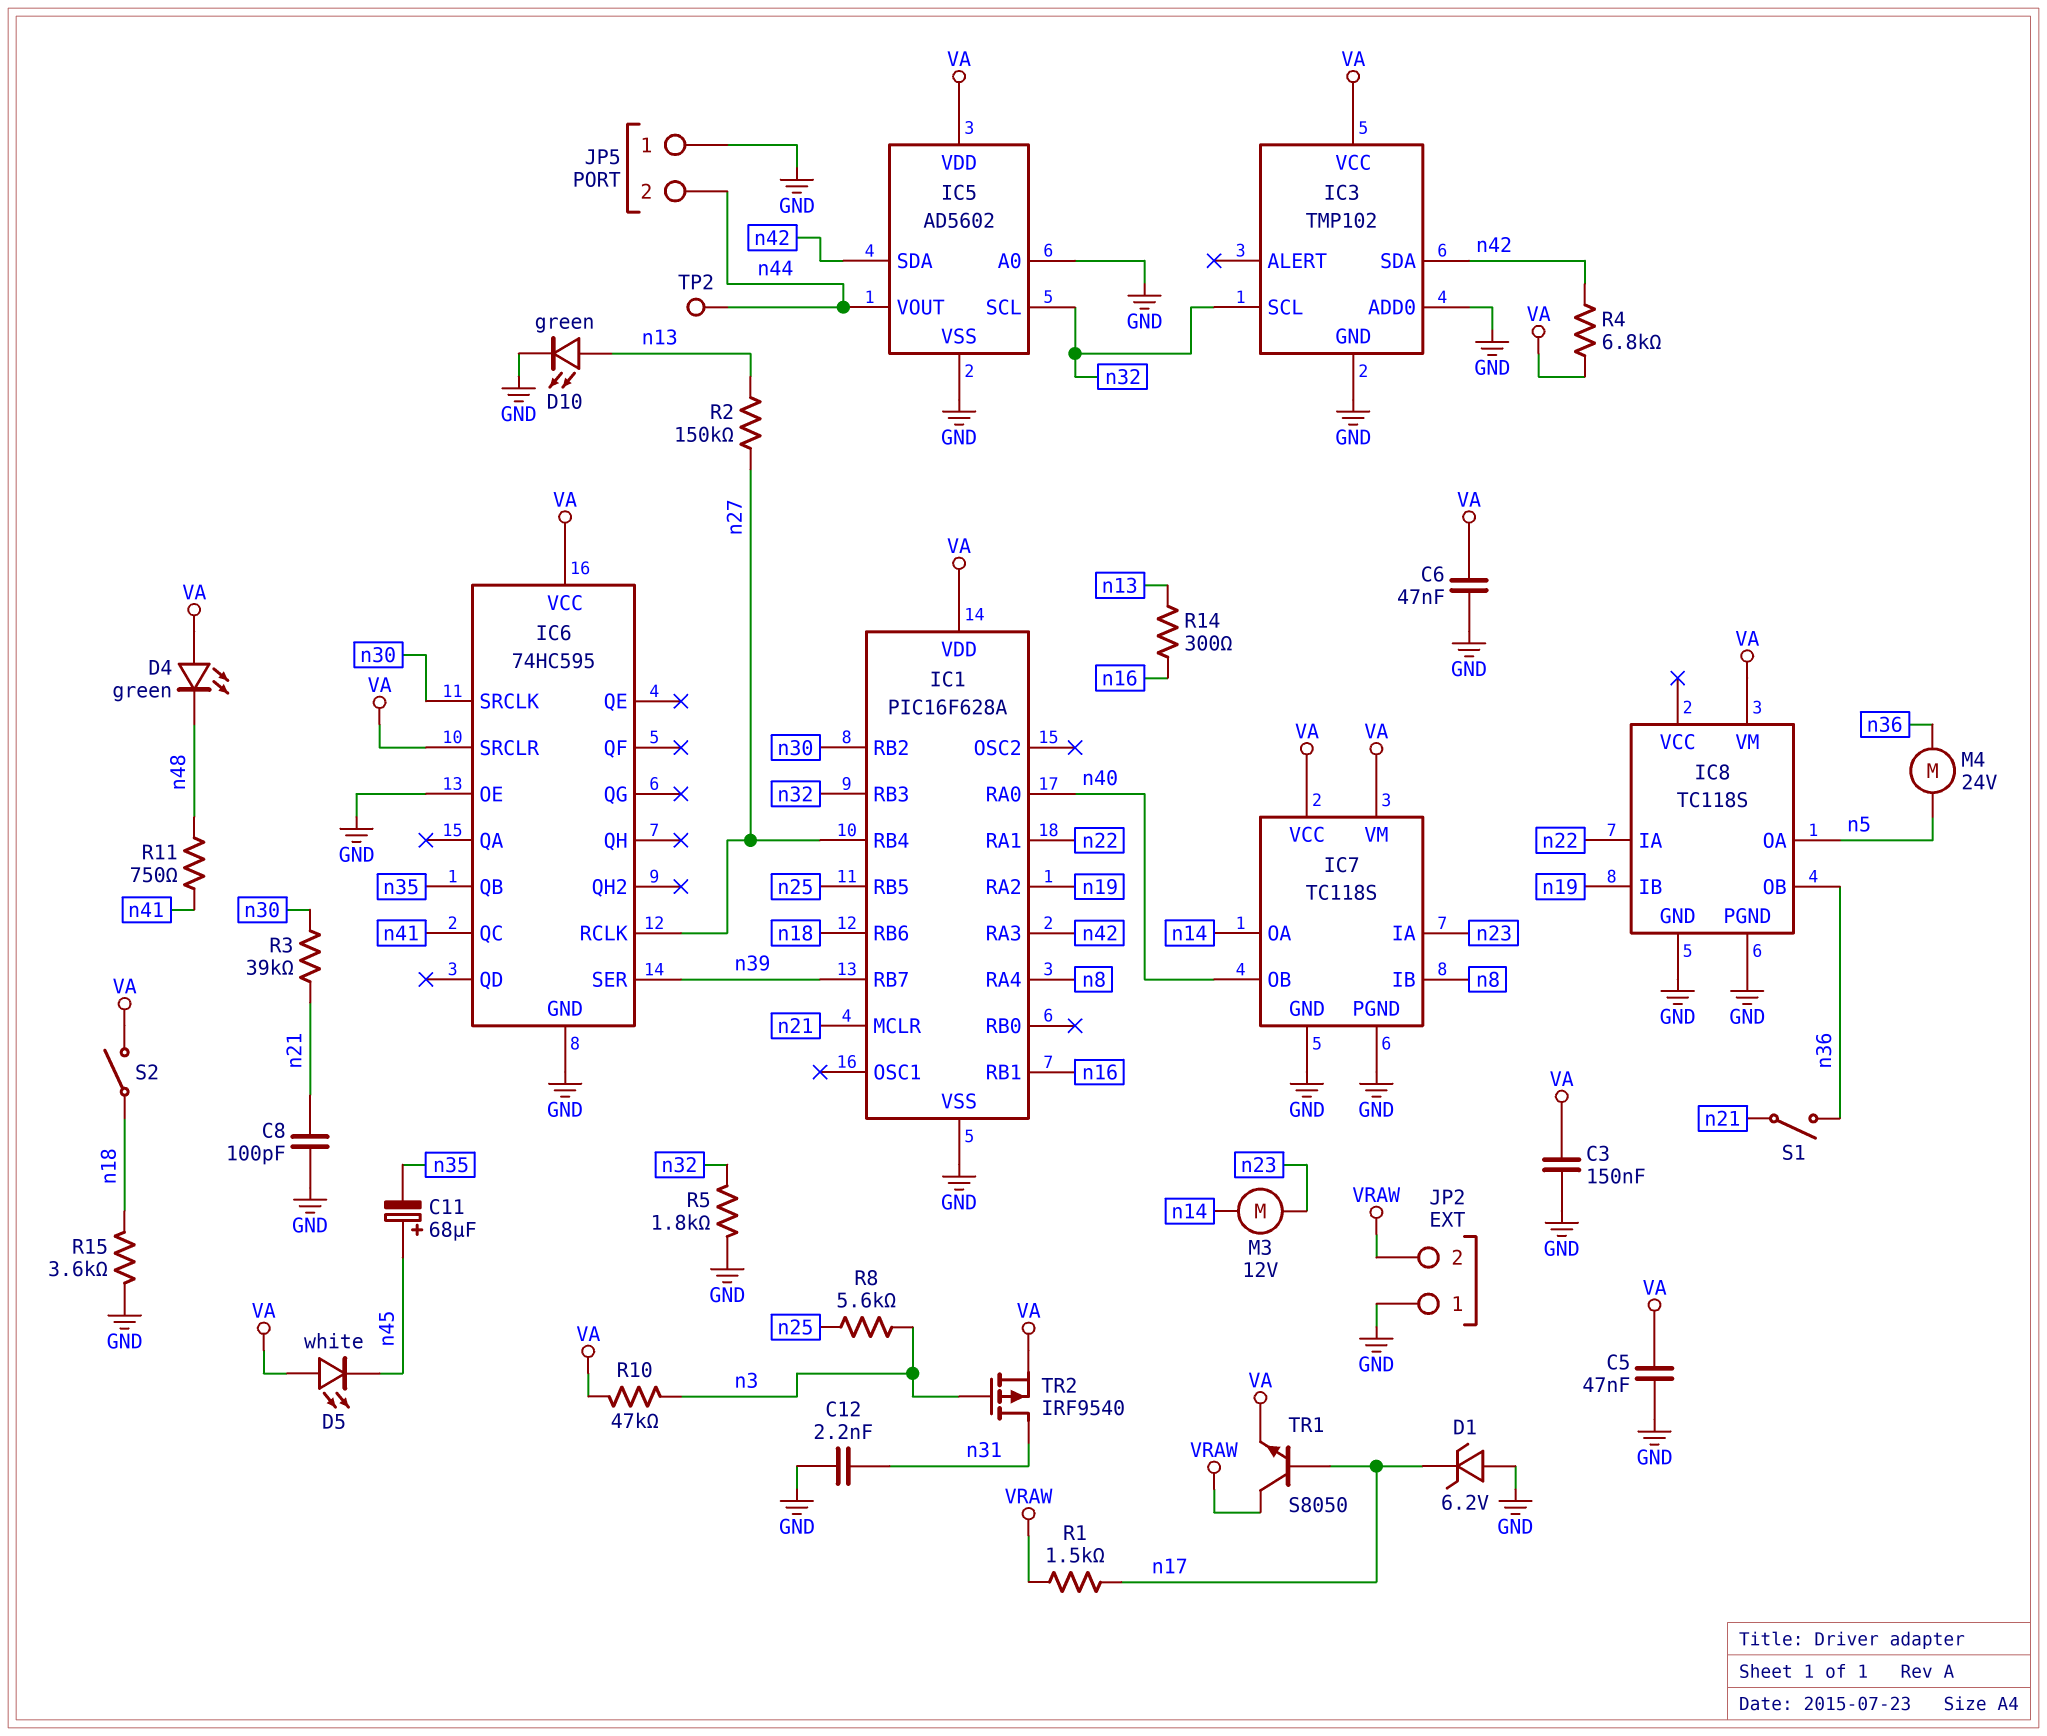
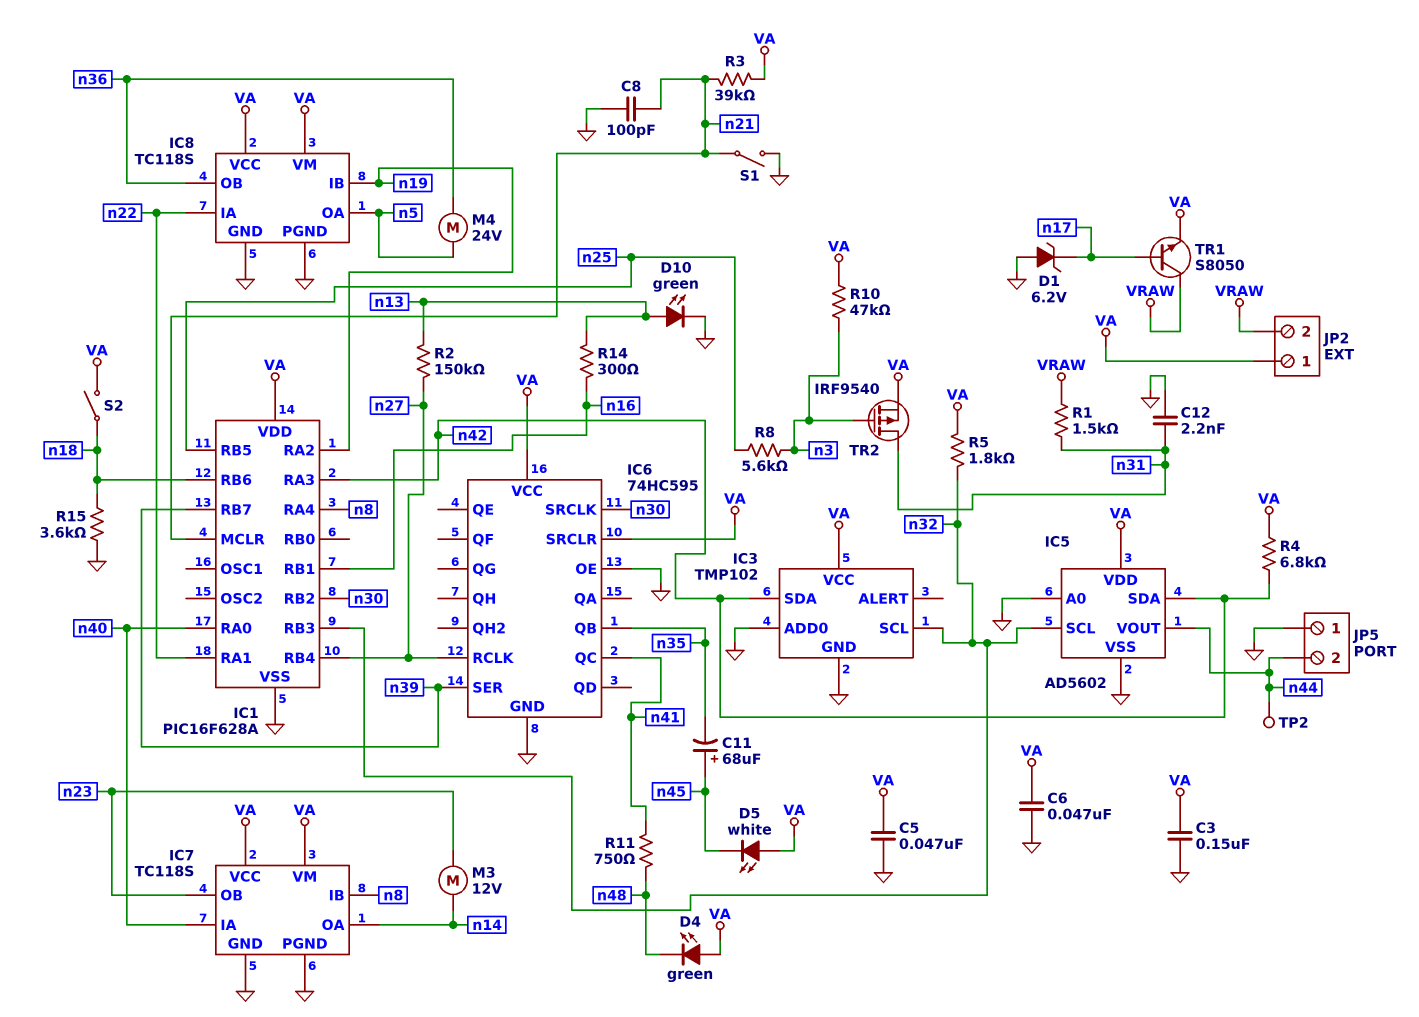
IC7 pin IA: n23 -> n40
IC7 pin OB: n40 -> n23
IC8 pin VCC: none -> VA
JP2 pin 1: GND -> VA
R1: 1.5k (VRAW, n17) -> 1.5k (VRAW, n31)
R3: 39k (n21, n30) -> 39k (VA, n21)
R5: 1.8k (GND, n32) -> 1.8k (VA, n32)
S1: switch (n21, n36) -> switch (GND, n21)

